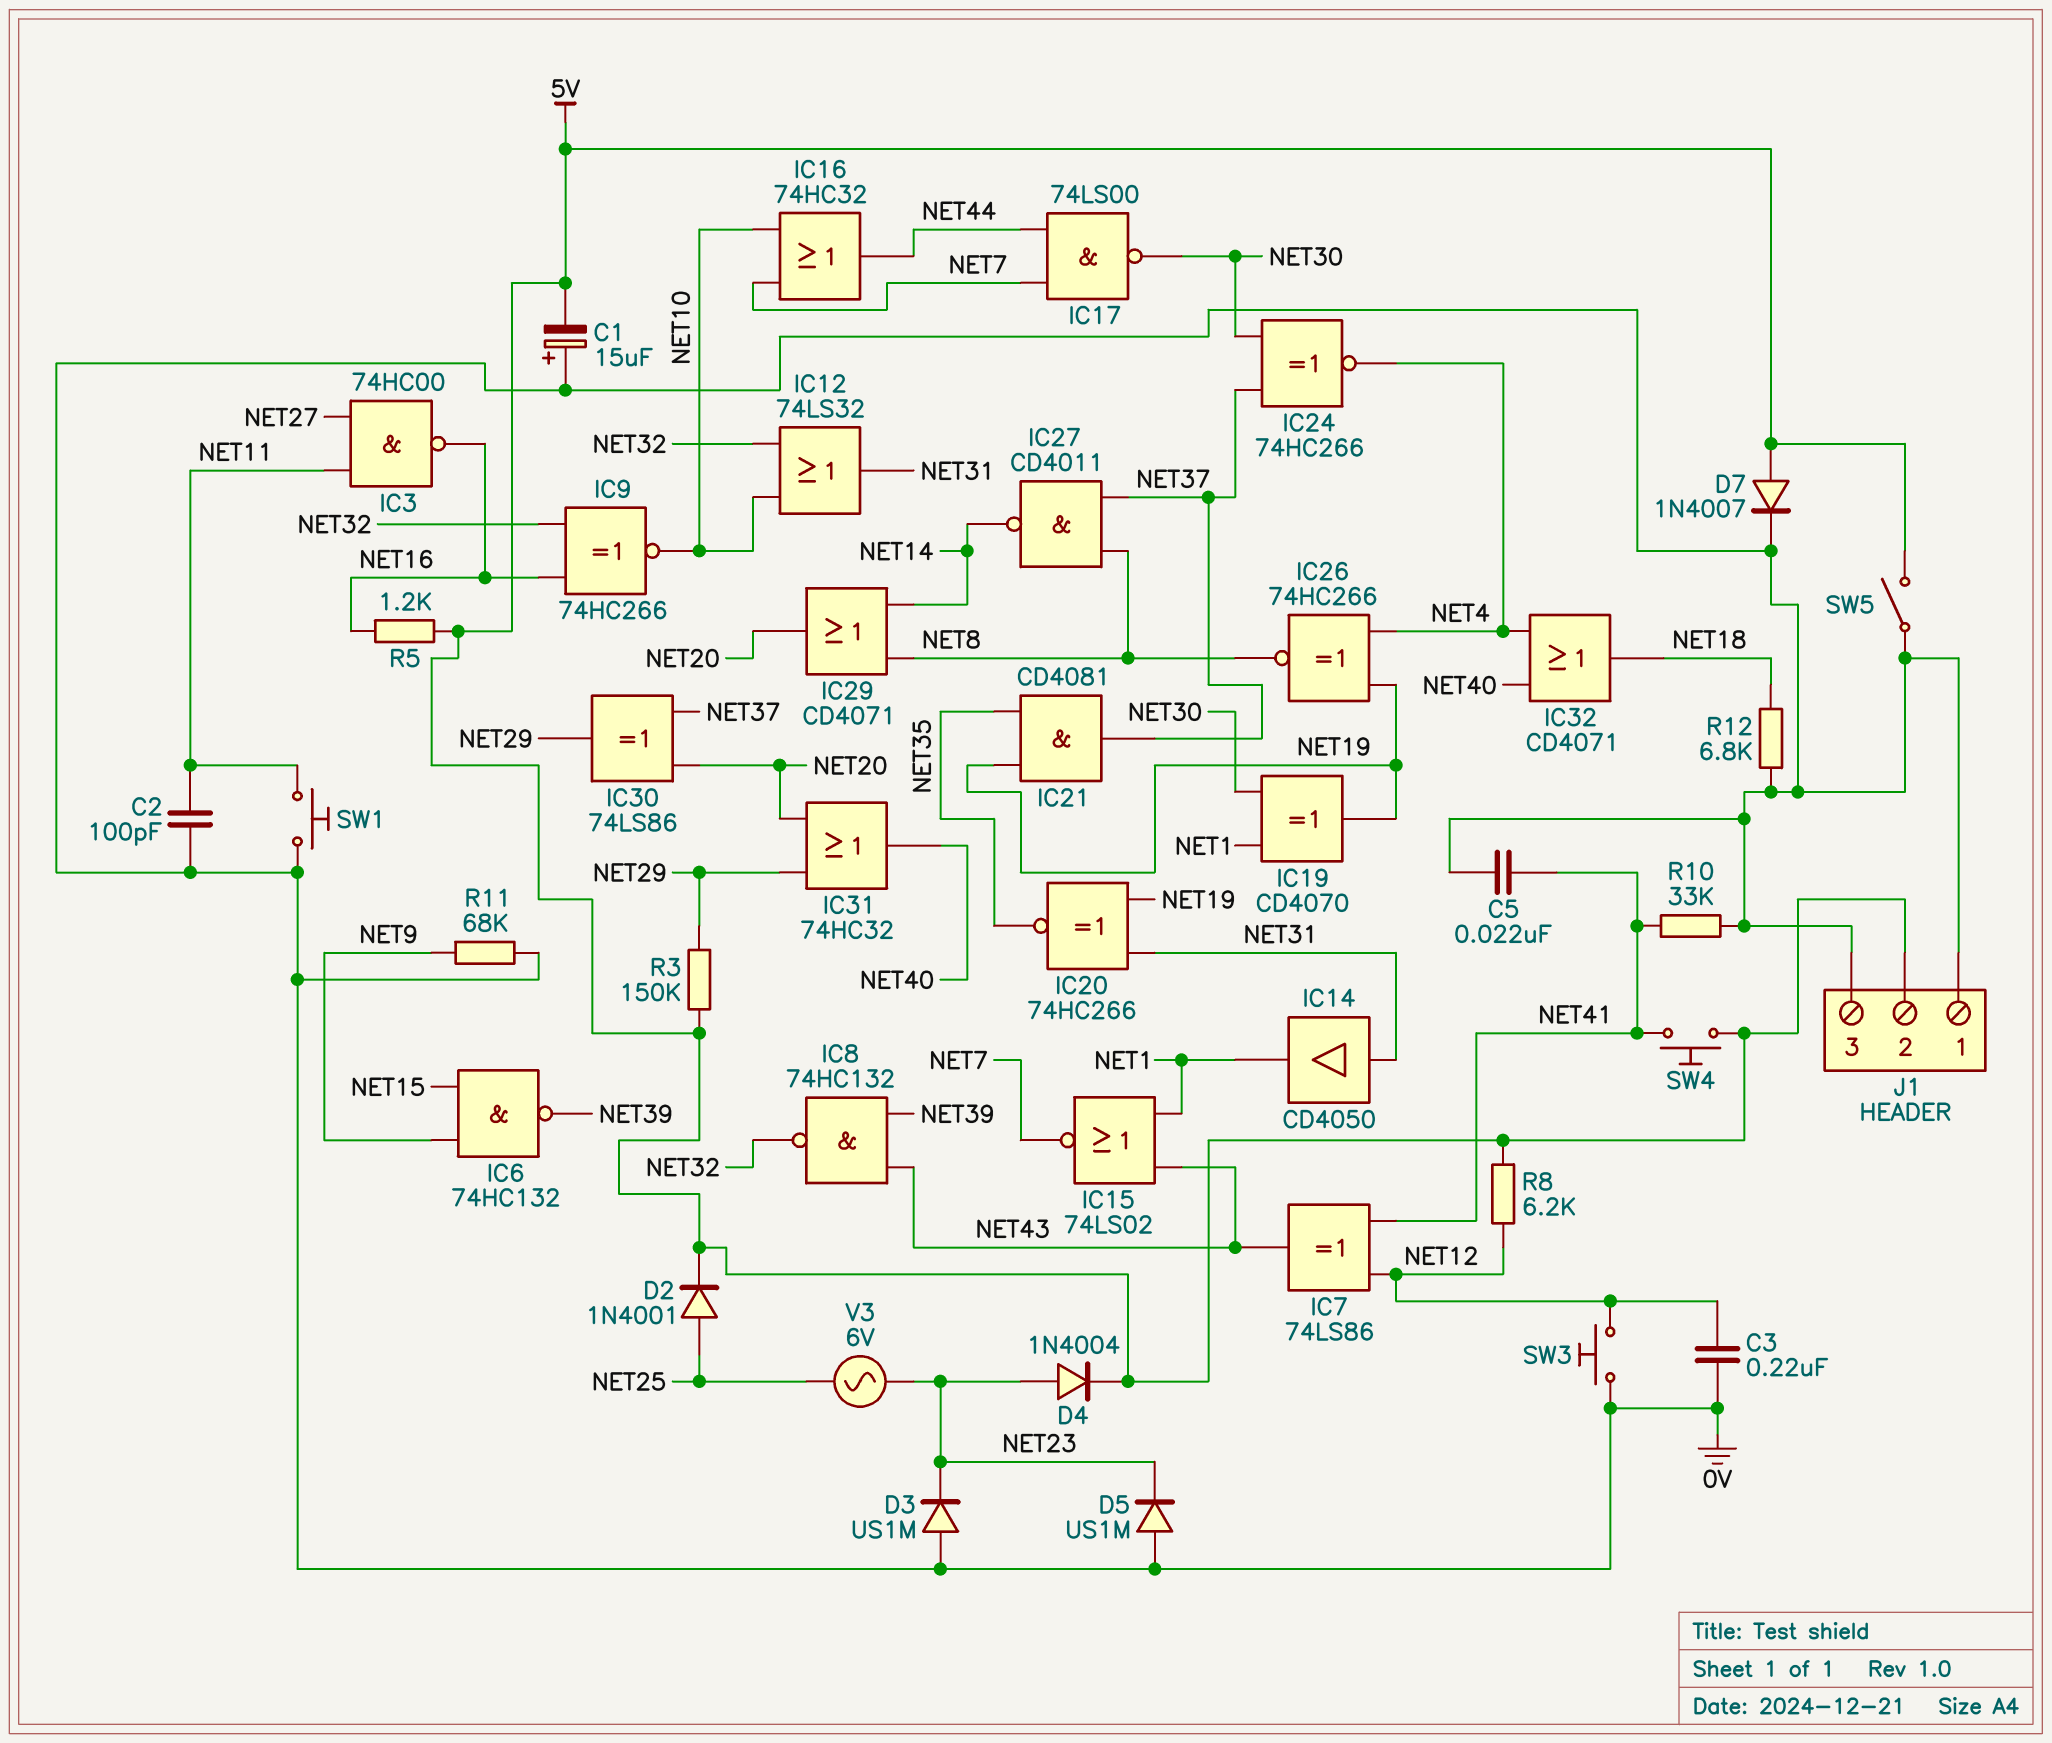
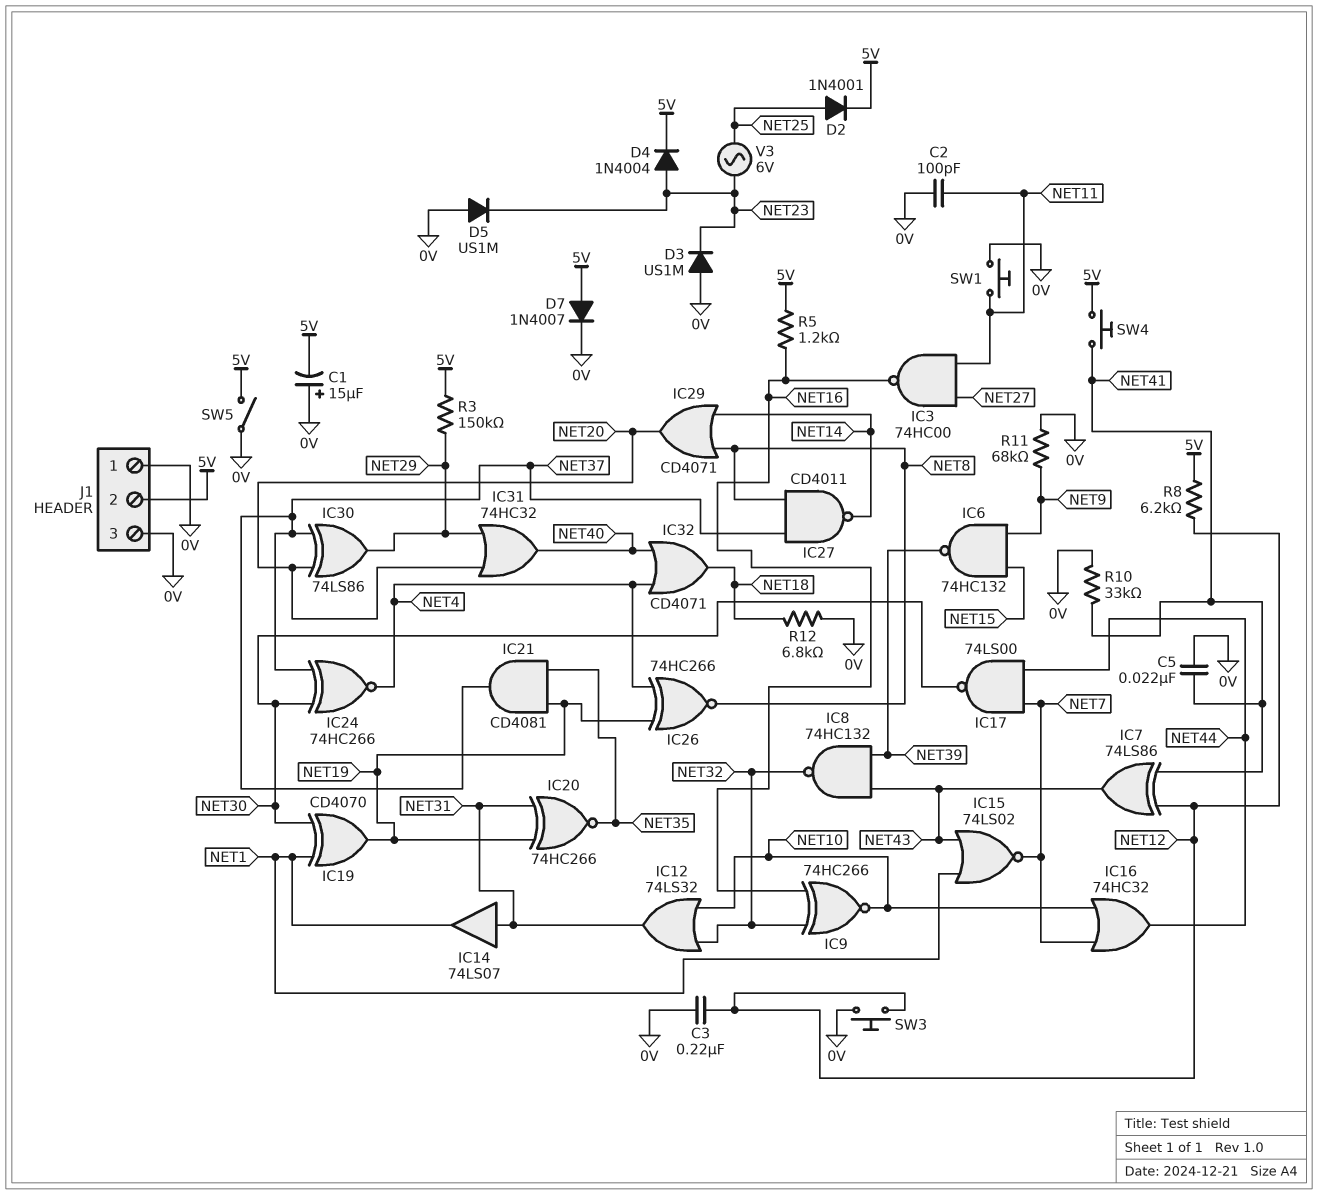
IC14: buffer CD4050 (in NET31, out NET1) -> buffer 74LS07 (in NET31, out NET1)

